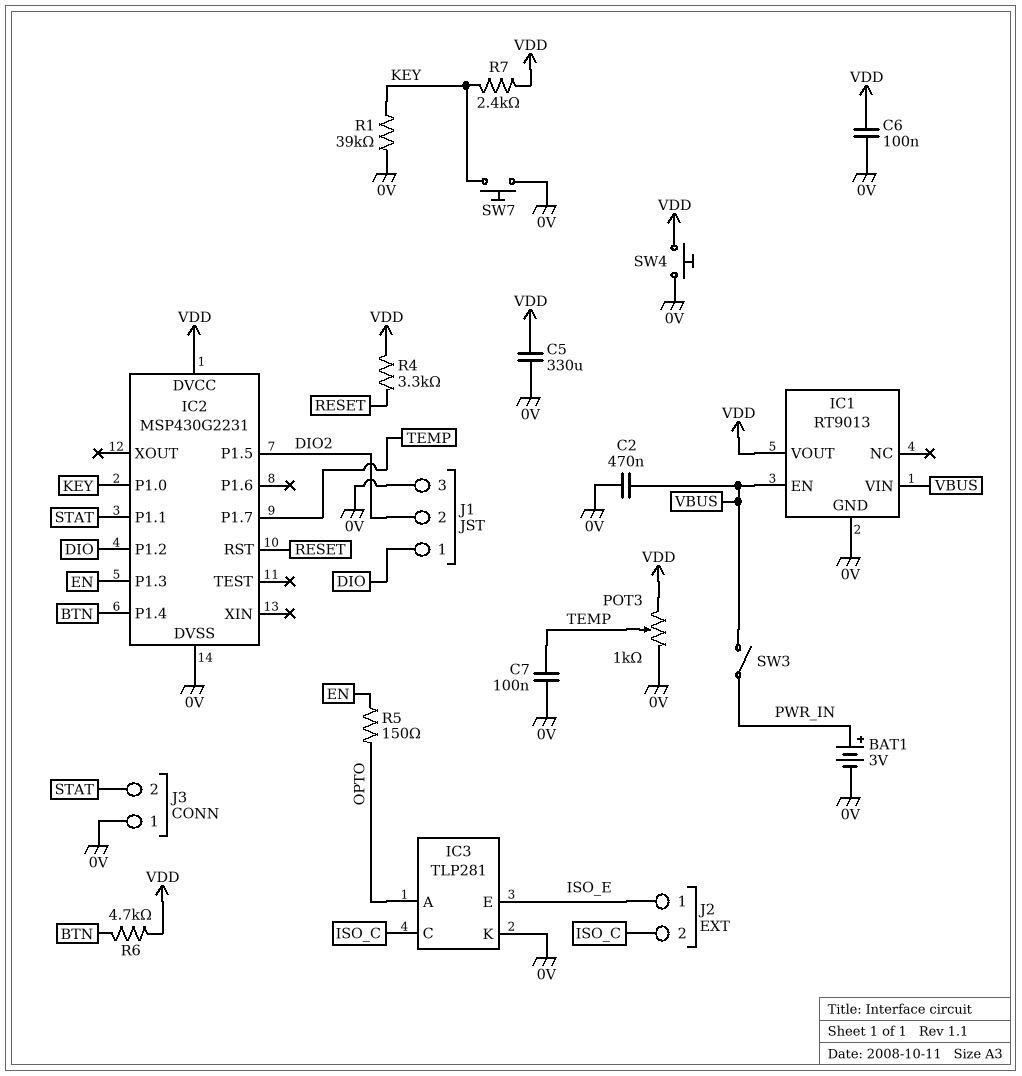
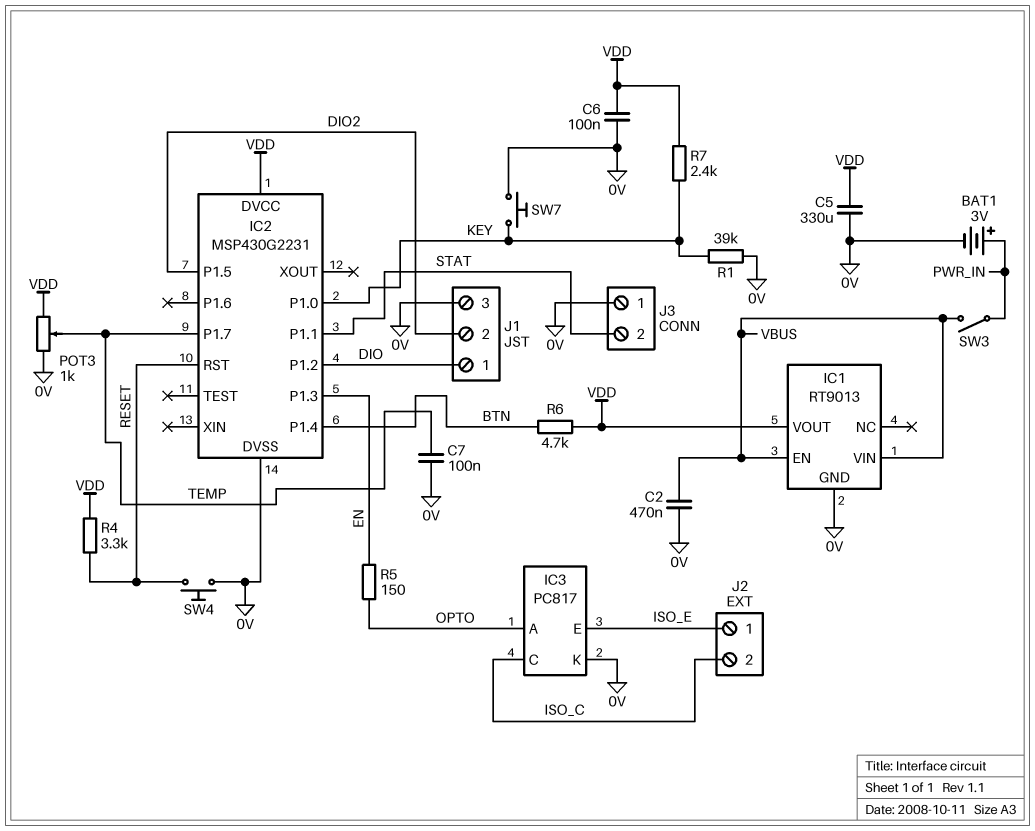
IC3: TLP281 -> PC817
SW4: button (0V, VDD) -> button (0V, RESET)

